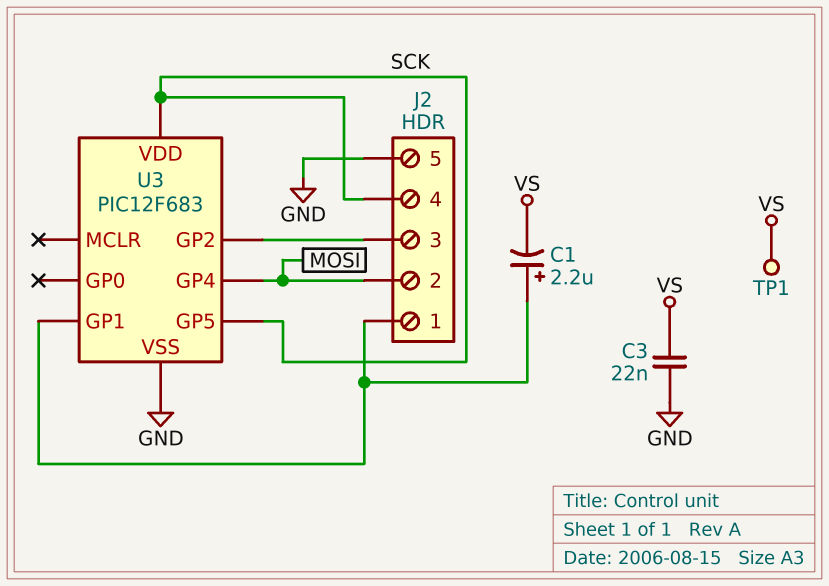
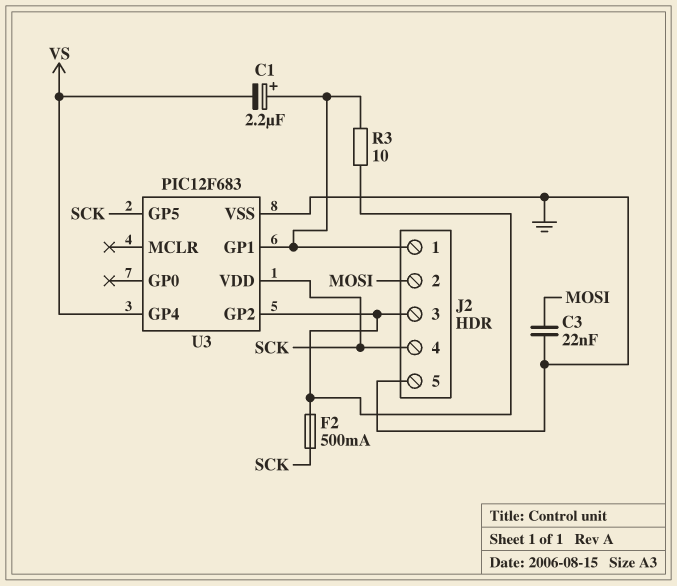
C3: 22nF (GND, VS) -> 22nF (GND, MOSI)
F2: none -> 500mA (J2/3, SCK)
R3: none -> 10 (J2/1, J2/3)
TP1: test point (VS) -> none
U3 pin GP4: MOSI -> VS

